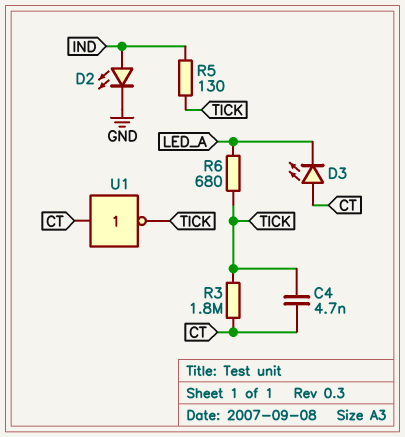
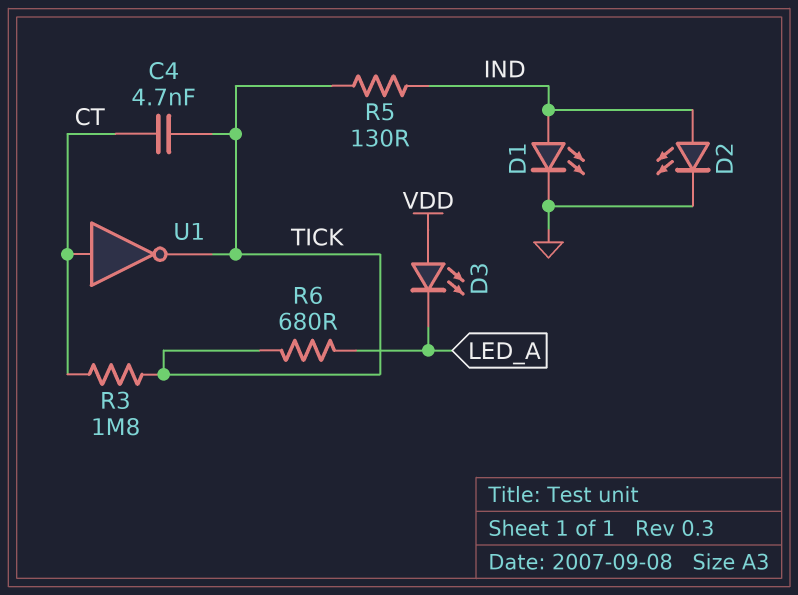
D1: none -> LED (A IND, K GND)
D3: LED (A CT, K LED_A) -> LED (A VDD, K LED_A)

